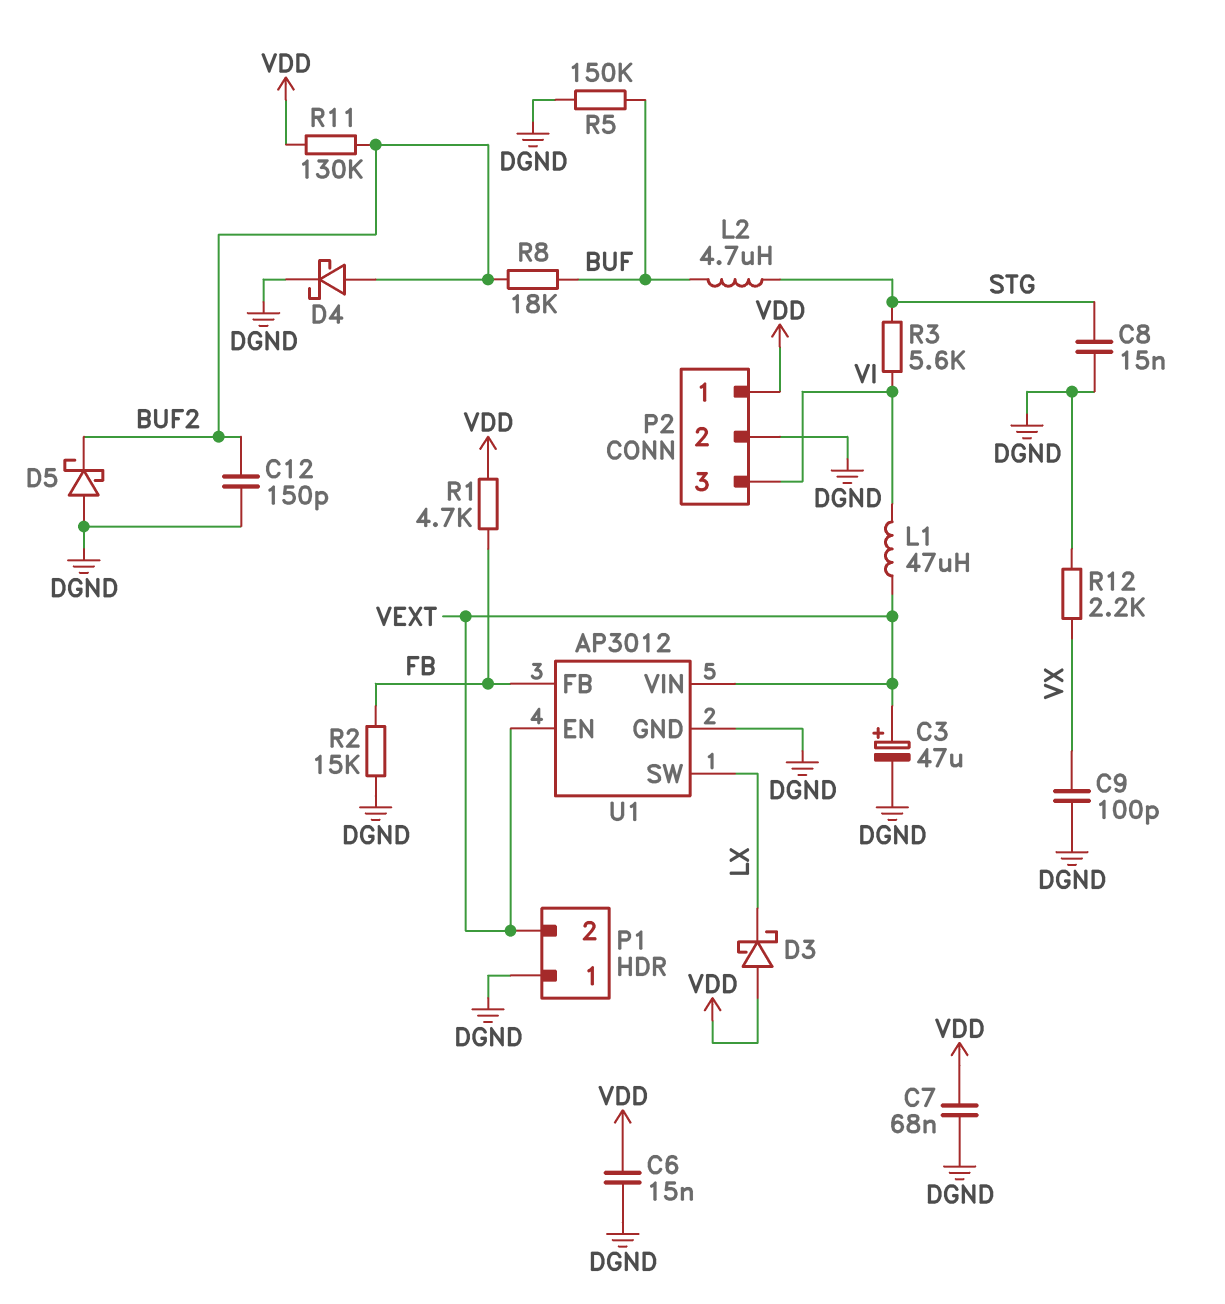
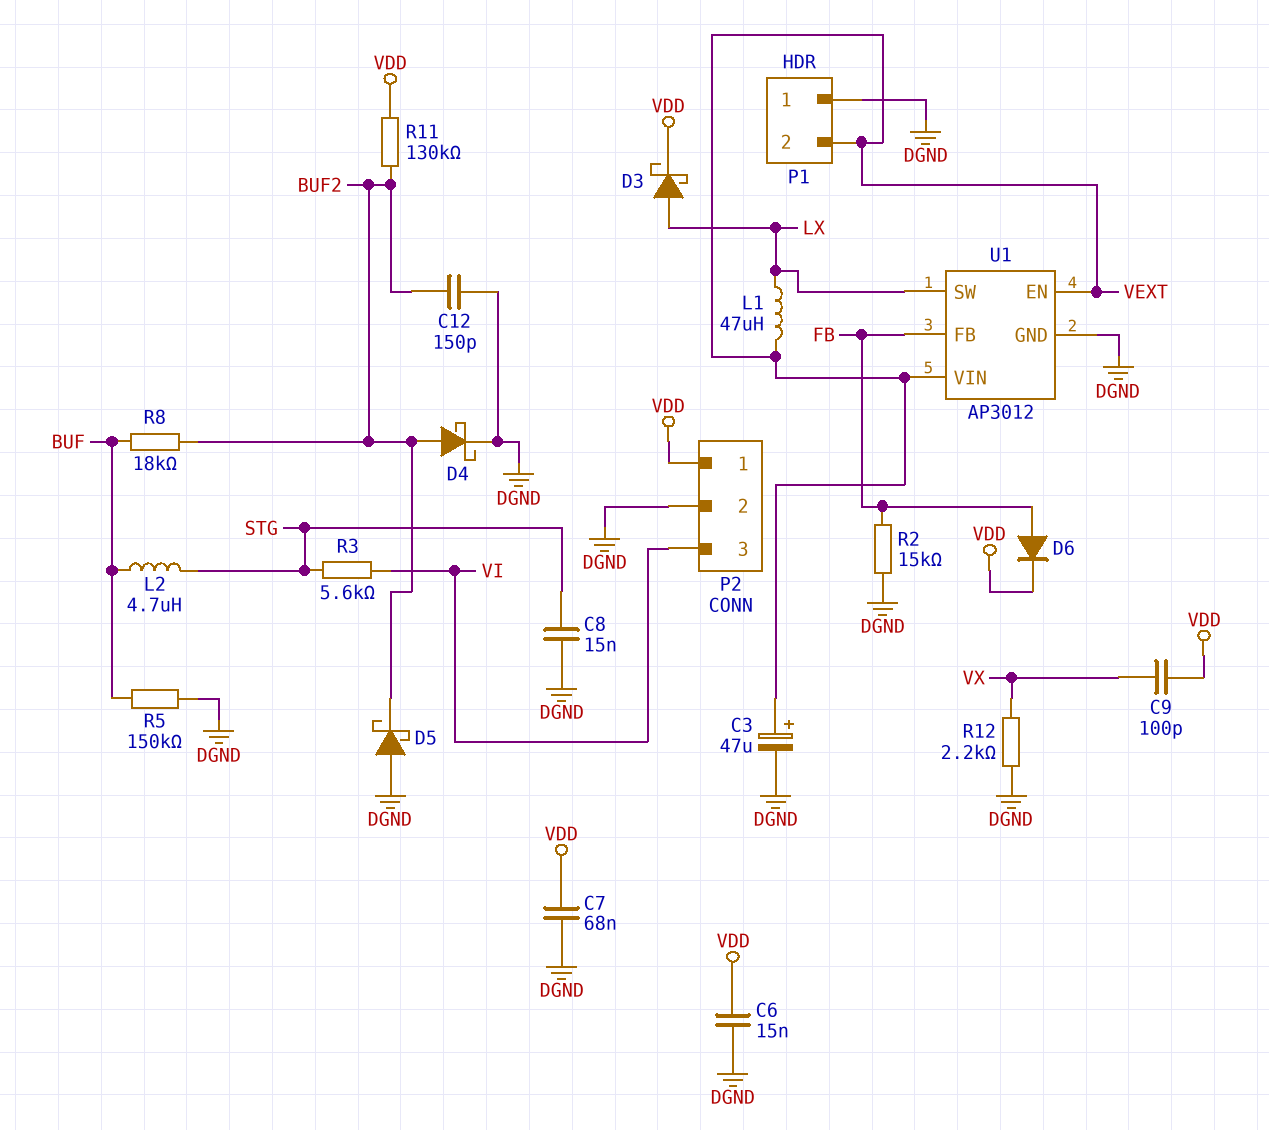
C9: 100pF (DGND, VX) -> 100pF (VDD, VX)
D3: schottky (A VDD, K LX) -> schottky (A LX, K VDD)
D6: none -> diode (A FB, K VDD)
L1: 47uH (VEXT, VI) -> 47uH (LX, VEXT)
R1: 4.7k (FB, VDD) -> none

